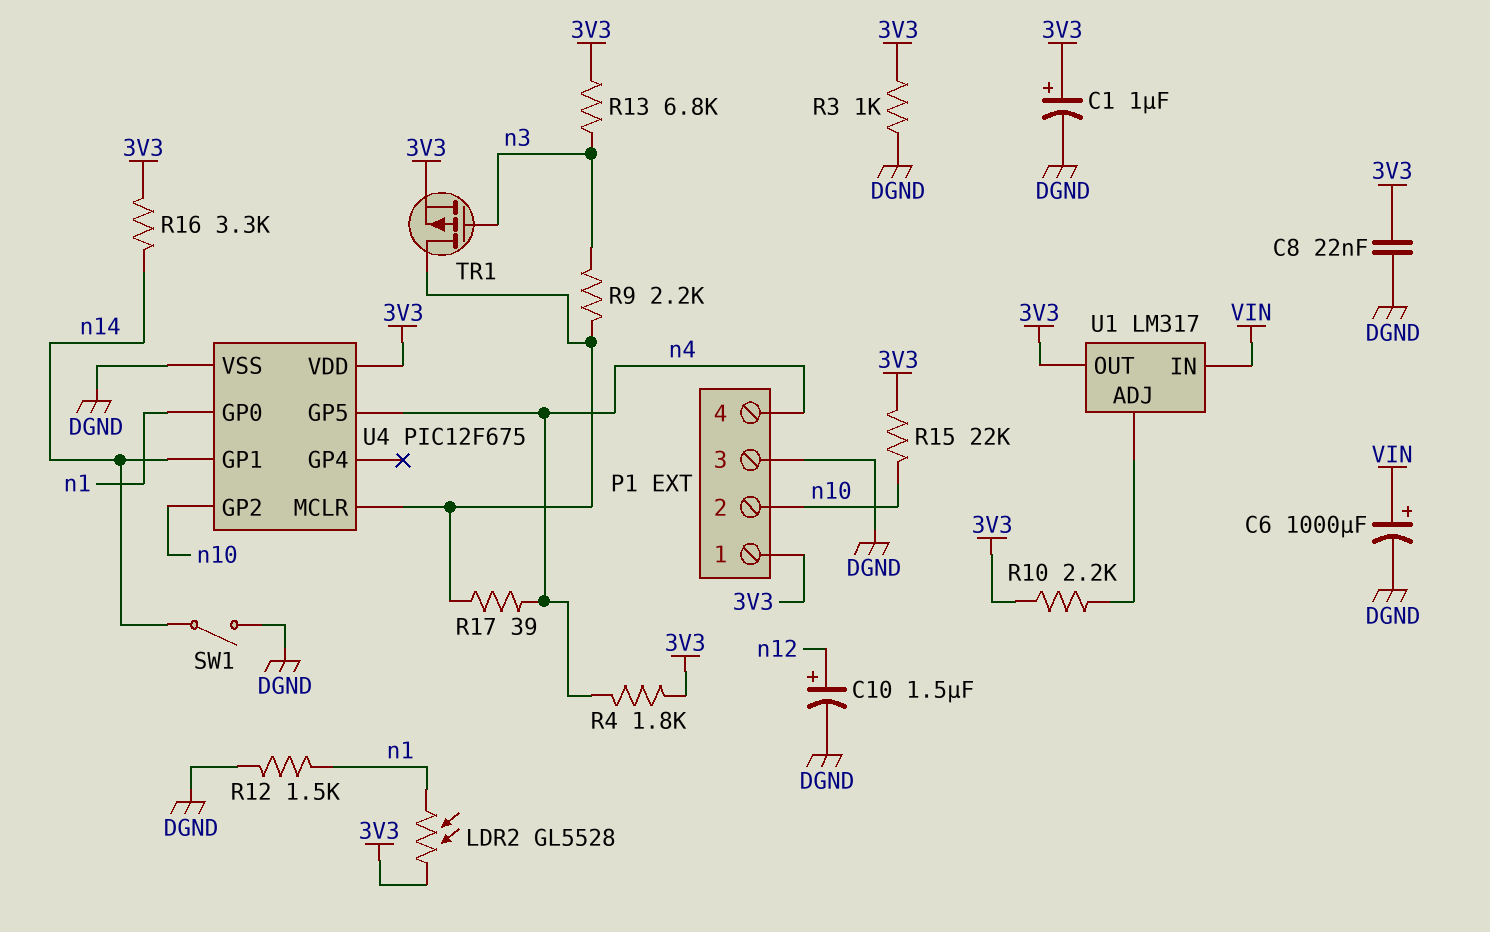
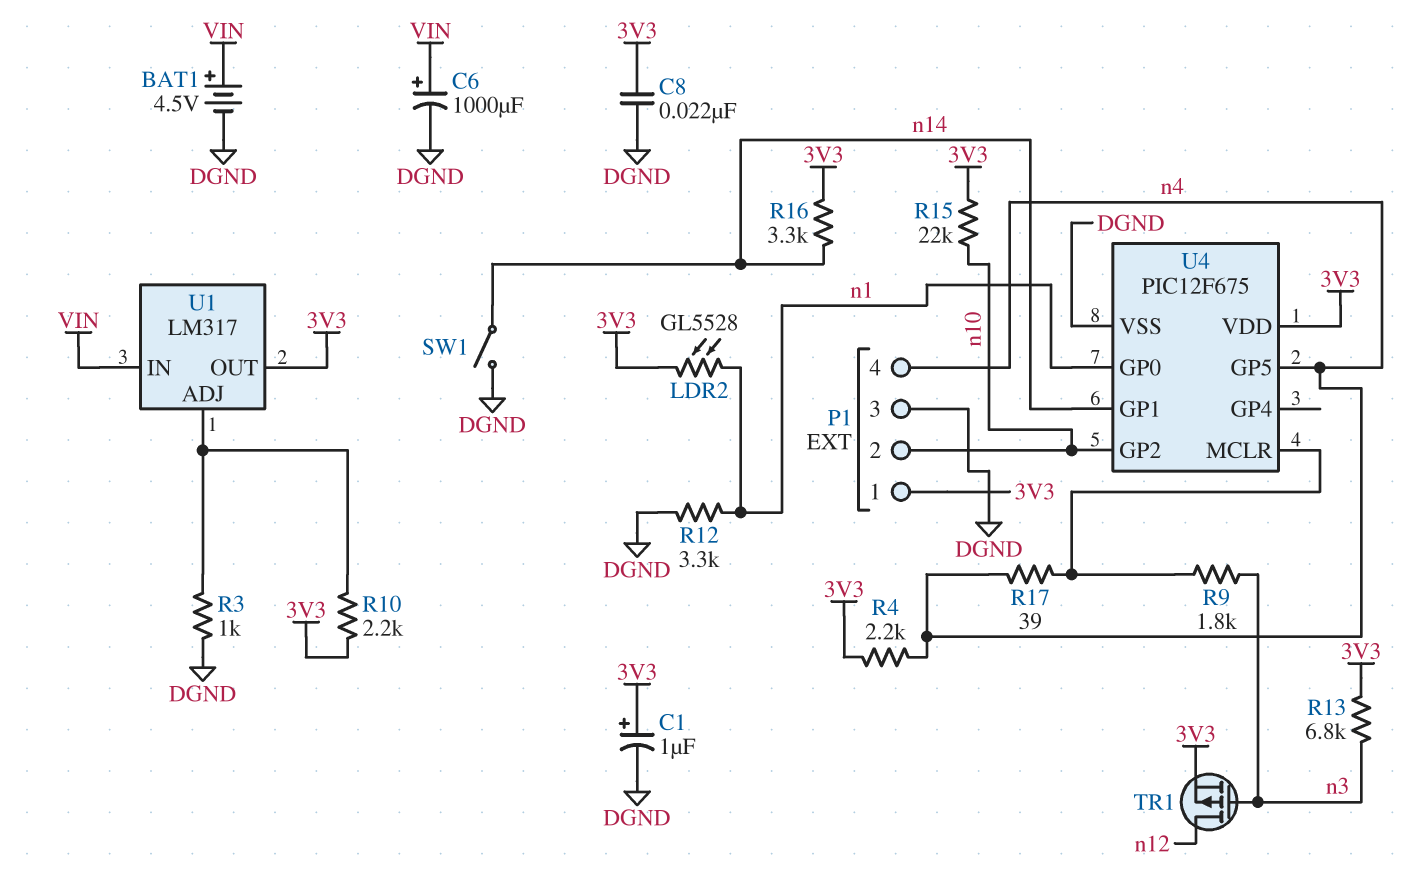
BAT1: none -> 4.5V (plus VIN, minus DGND)
C10: 1.5uF (plus n12, minus DGND) -> none
R3: 1k (3V3, DGND) -> 1k (DGND, U1/ADJ)
R4: 1.8k (3V3, n4) -> 2.2k (3V3, n4)
R9: 2.2k (U4/MCLR, n3) -> 1.8k (U4/MCLR, n3)
R12: 1.5k (DGND, n1) -> 3.3k (DGND, n1)
TR1: PMOS (G n3, D U4/MCLR, S 3V3) -> PMOS (G n3, D n12, S 3V3)

